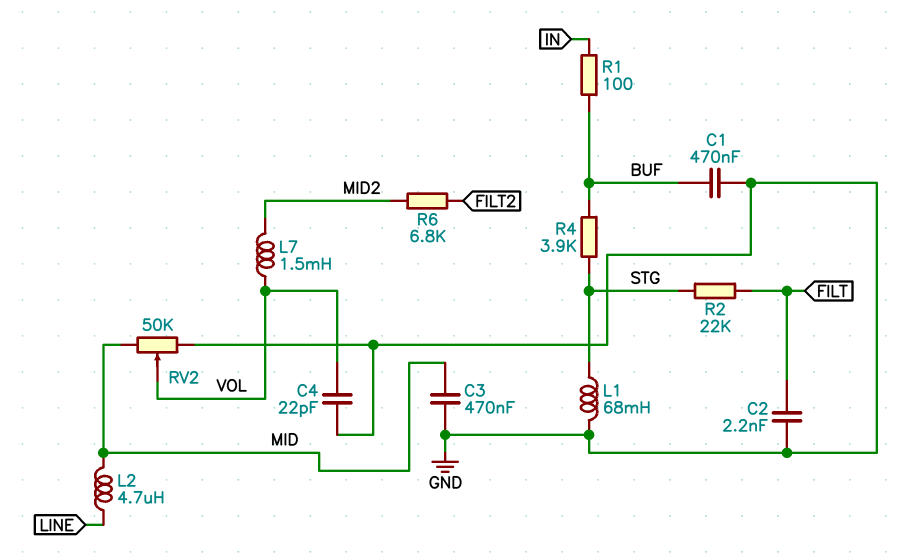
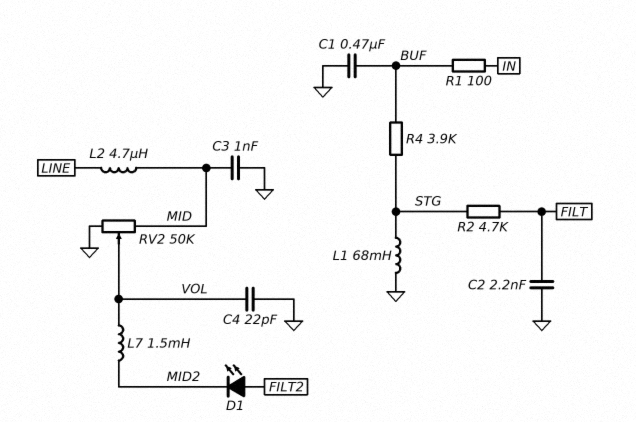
C3: 470nF (GND, MID) -> 1nF (GND, MID)
D1: none -> LED (A FILT2, K MID2)
R2: 22k (FILT, STG) -> 4.7k (FILT, STG)
R6: 6.8k (FILT2, MID2) -> none

